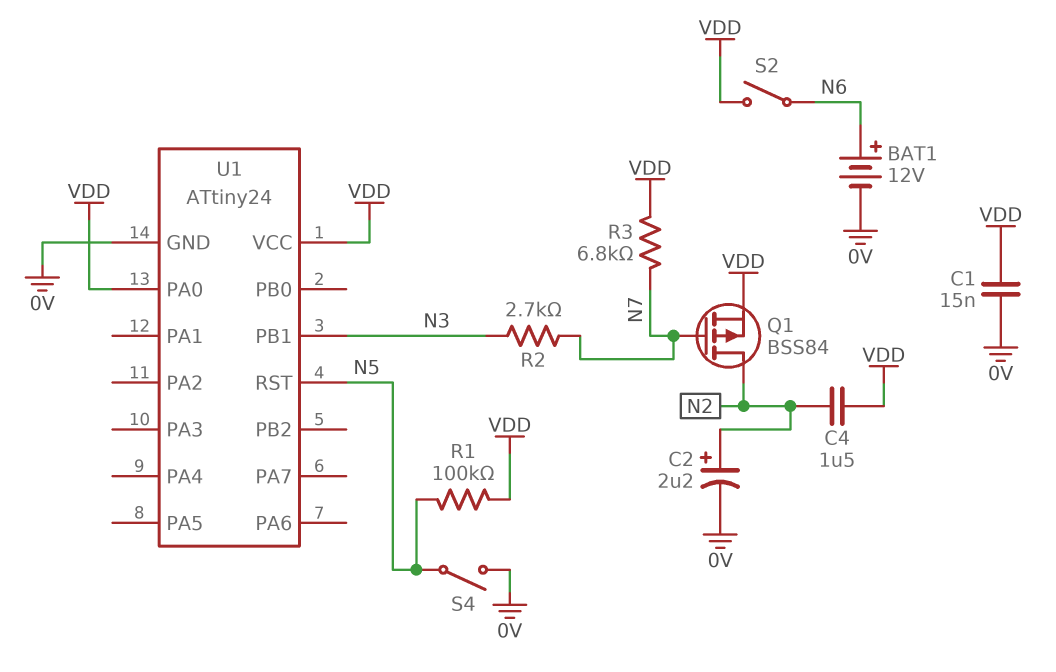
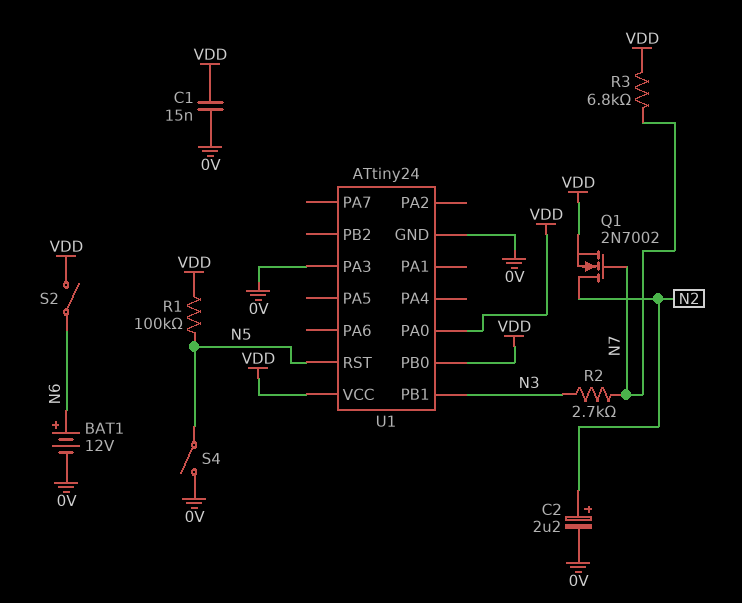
C4: 1.5uF (N2, VDD) -> none
Q1: PMOS BSS84 (G N7, D N2, S VDD) -> NMOS 2N7002 (G N7, D N2, S VDD)
U1 pin PA3: none -> 0V
U1 pin PB0: none -> VDD

